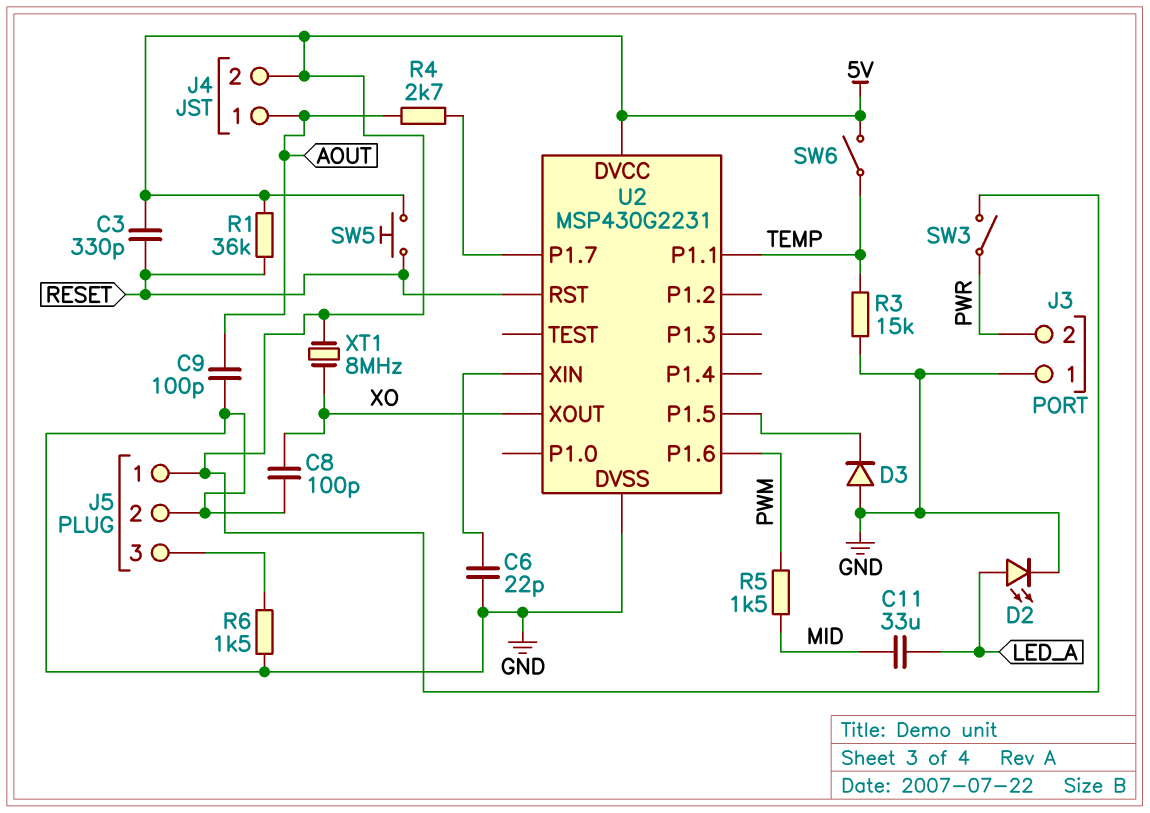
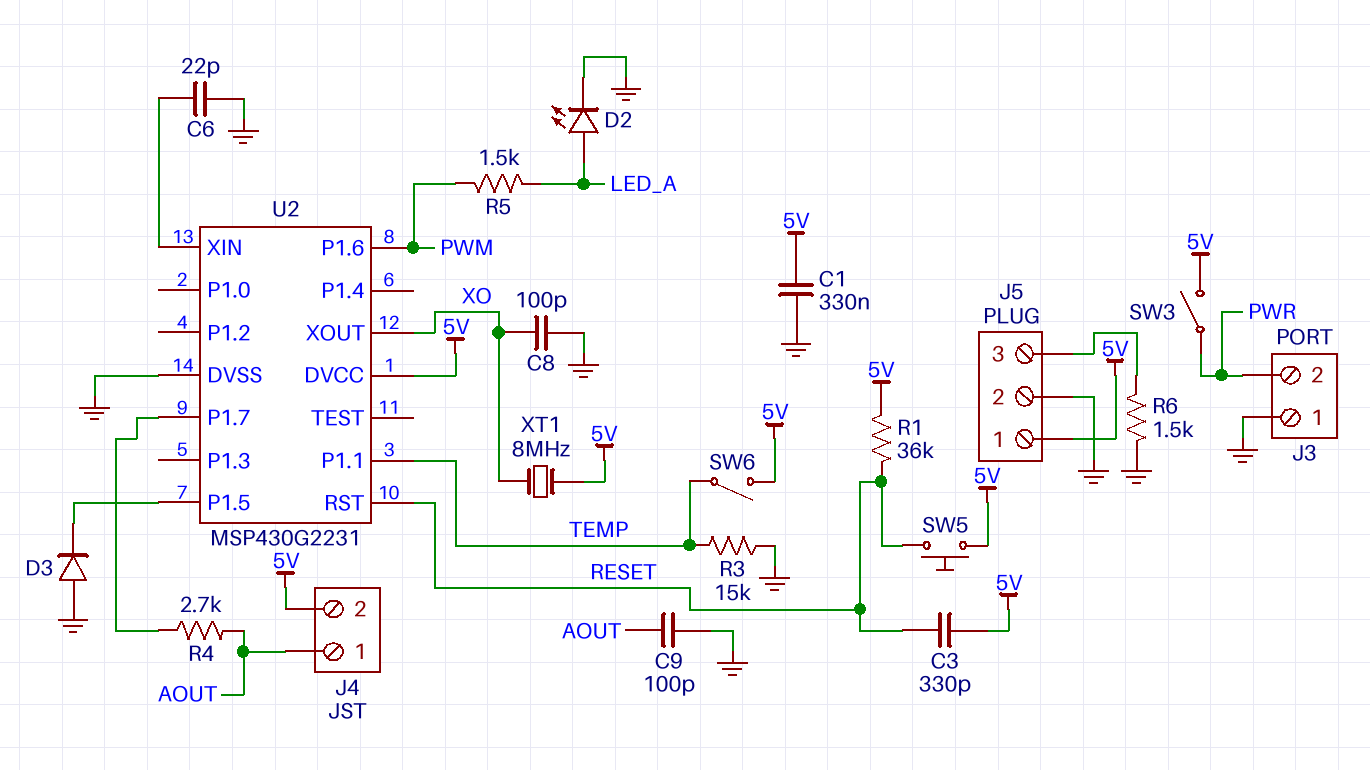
C1: none -> 330nF (5V, GND)
C11: 33uF (LED_A, MID) -> none
R5: 1.5k (MID, PWM) -> 1.5k (LED_A, PWM)

